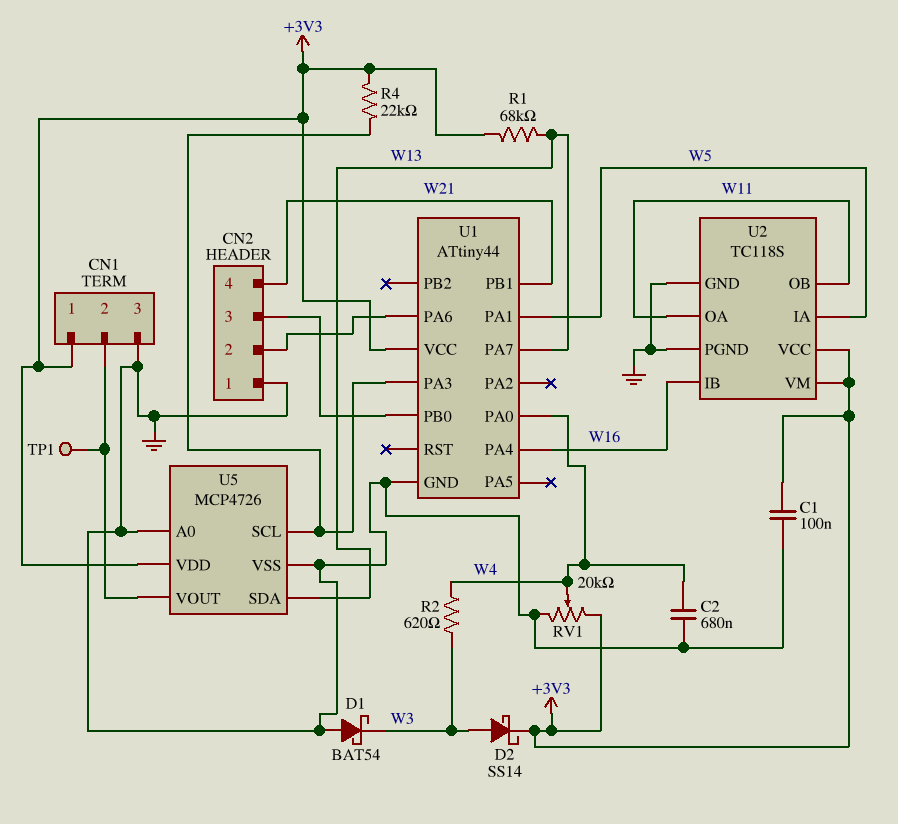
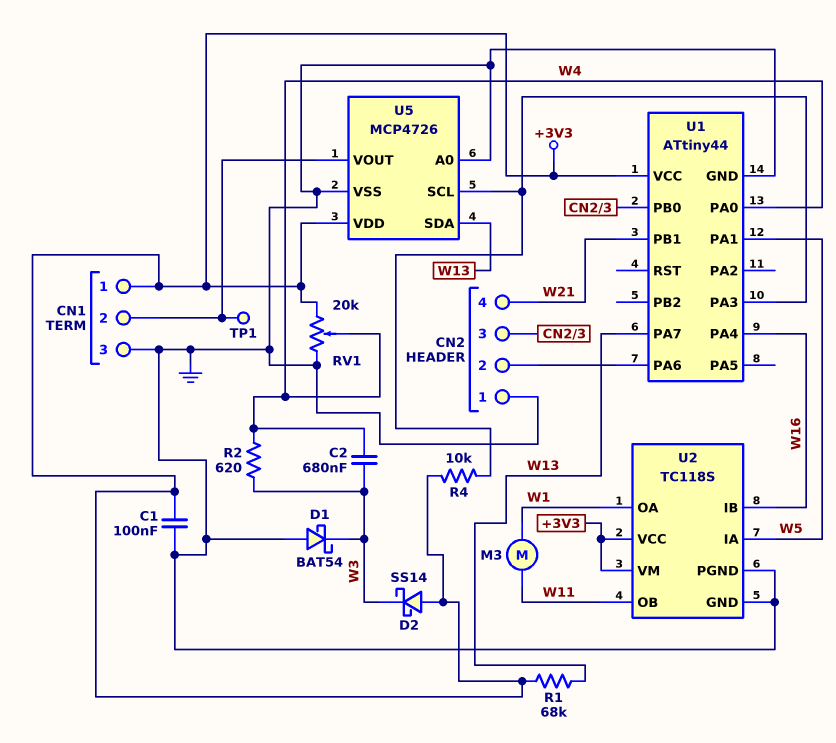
C2: 680nF (GND, W4) -> 680nF (W3, W4)
D2: schottky SS14 (A W3, K +3V3) -> schottky SS14 (A +3V3, K W3)
M3: none -> motor (W1, W11)
R4: 22k (+3V3, U1/PA3) -> 10k (+3V3, U1/PA3)
U2 pin OA: W11 -> W1

